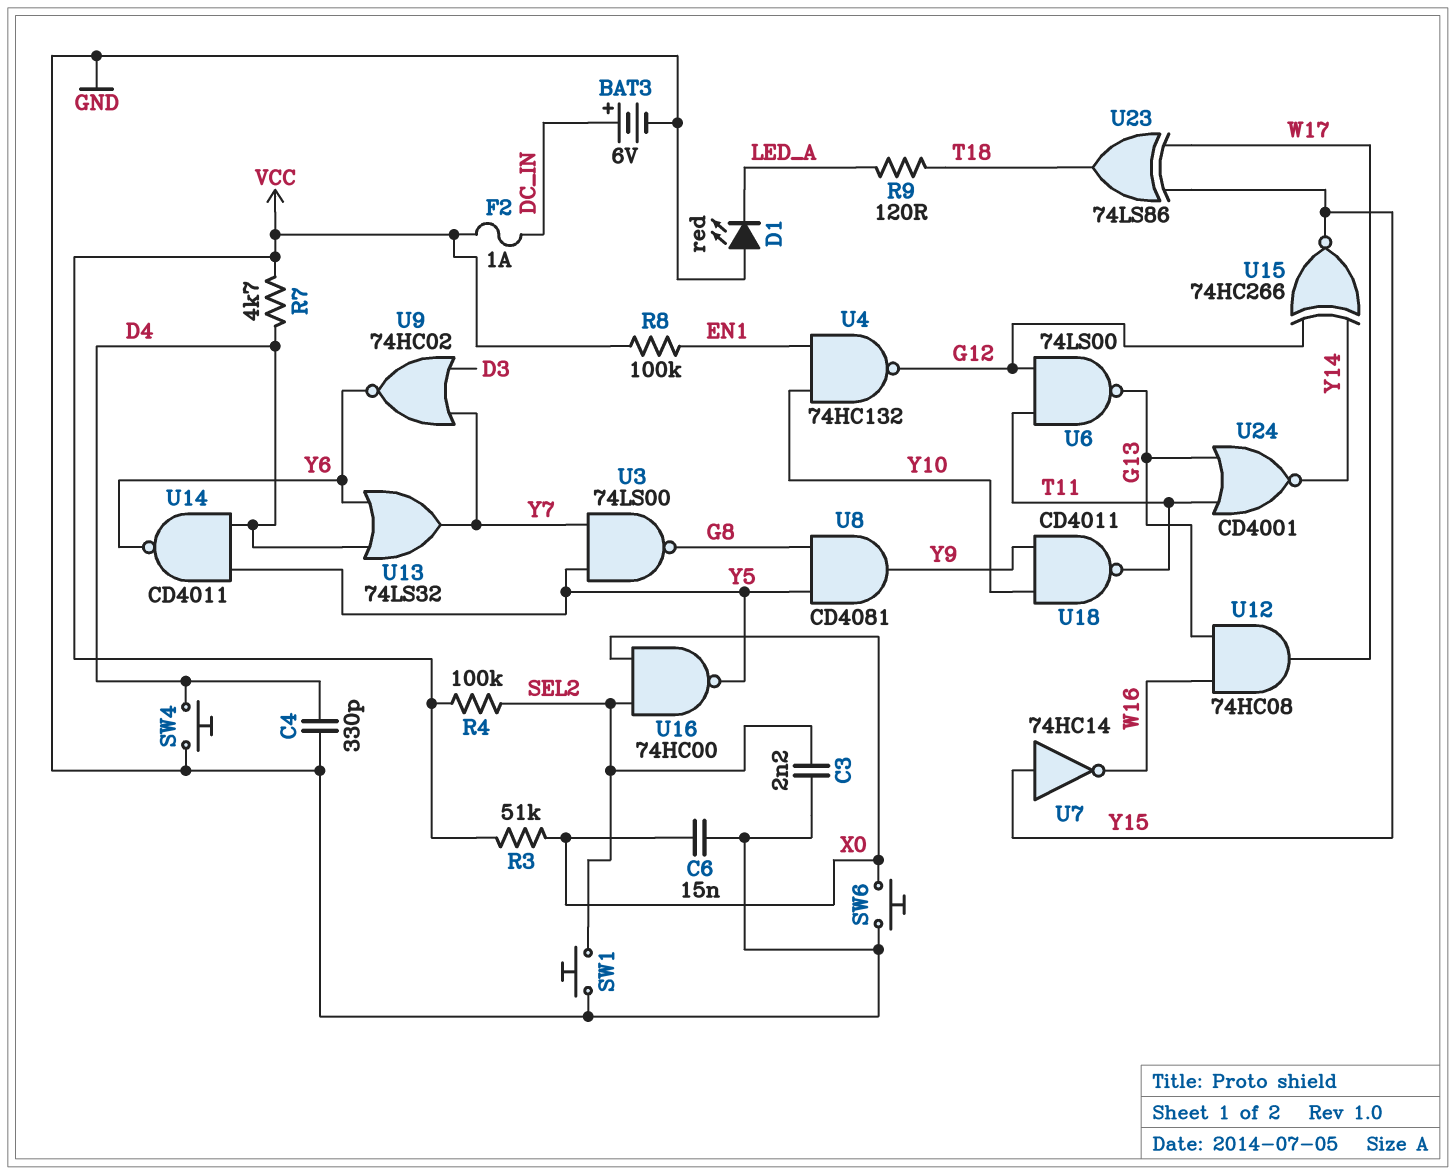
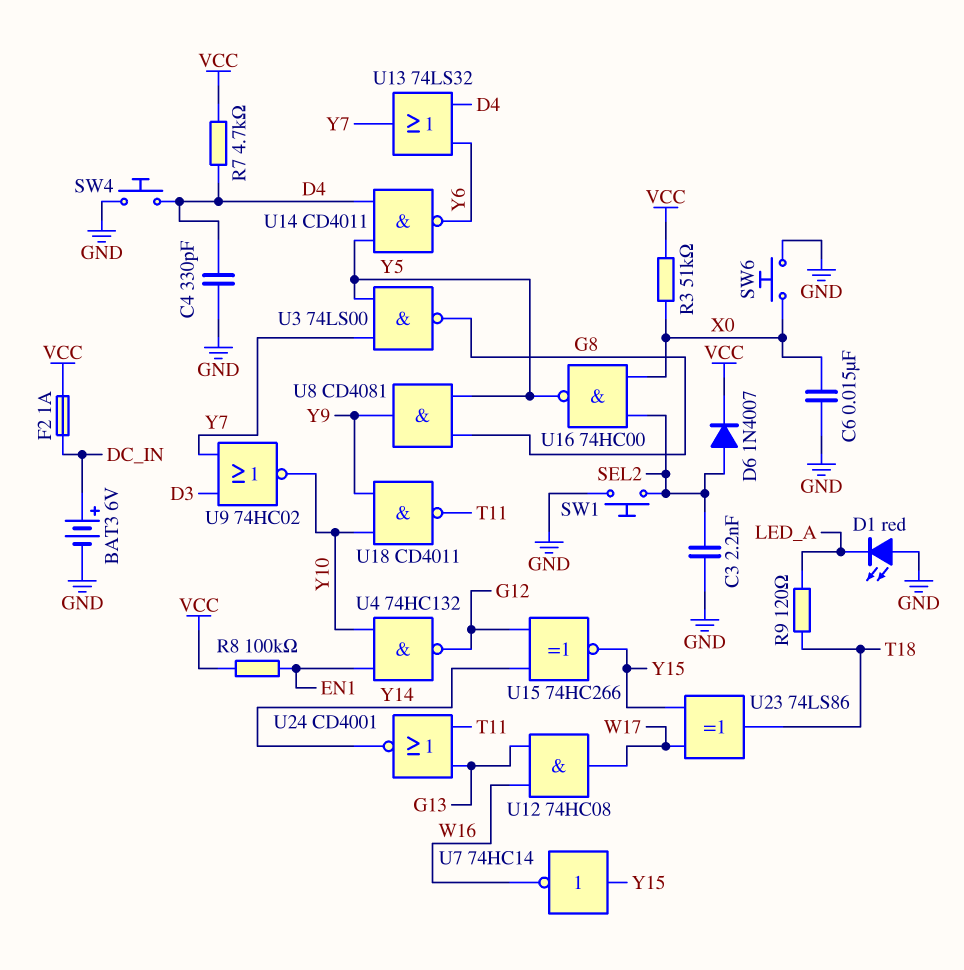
D6: none -> diode 1N4007 (A SEL2, K VCC)
R4: 100k (SEL2, VCC) -> none
U6: NAND 74LS00 (in G12, in T11, out G13) -> none
U9: NOR 74HC02 (in D3, in Y7, out Y6) -> NOR 74HC02 (in D3, in Y7, out Y10)

